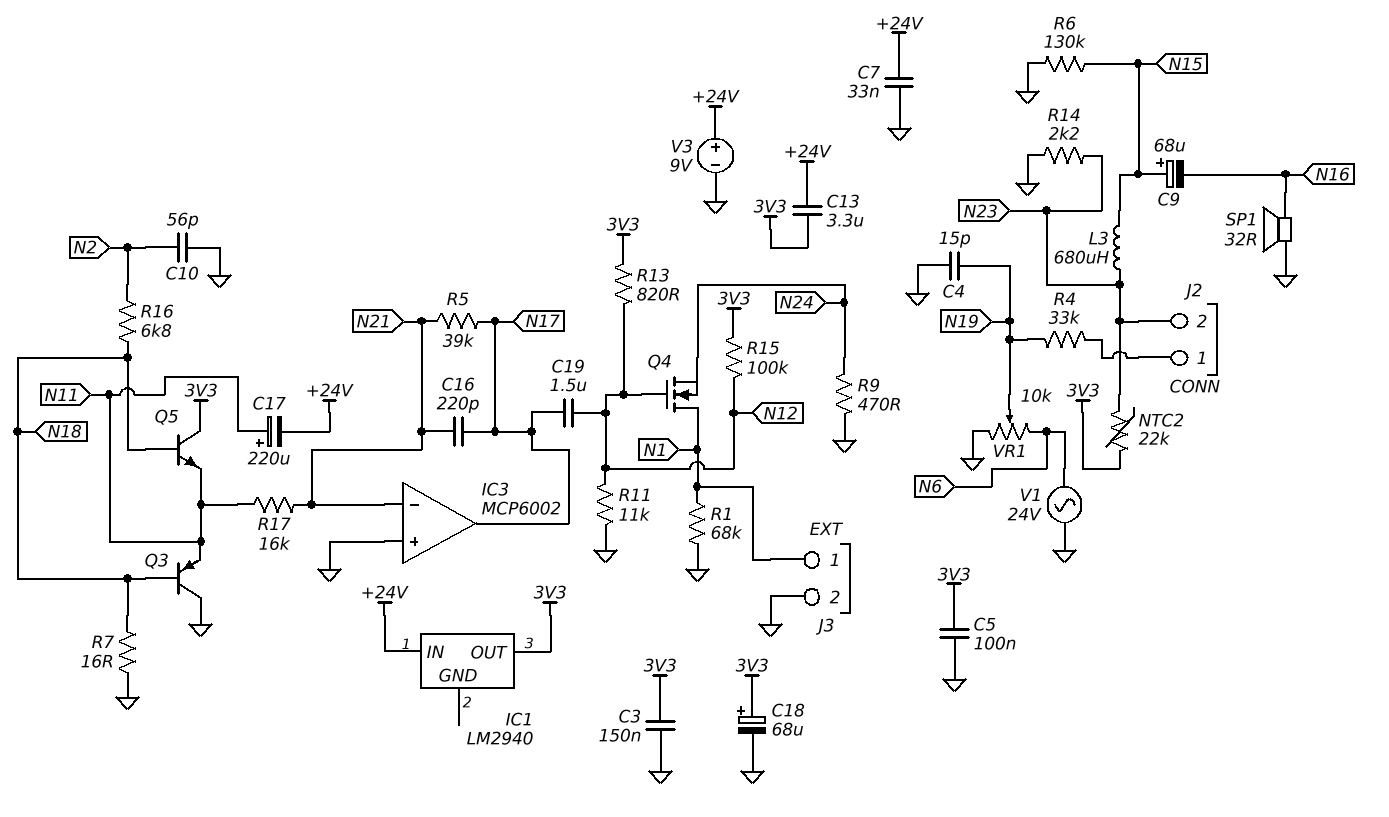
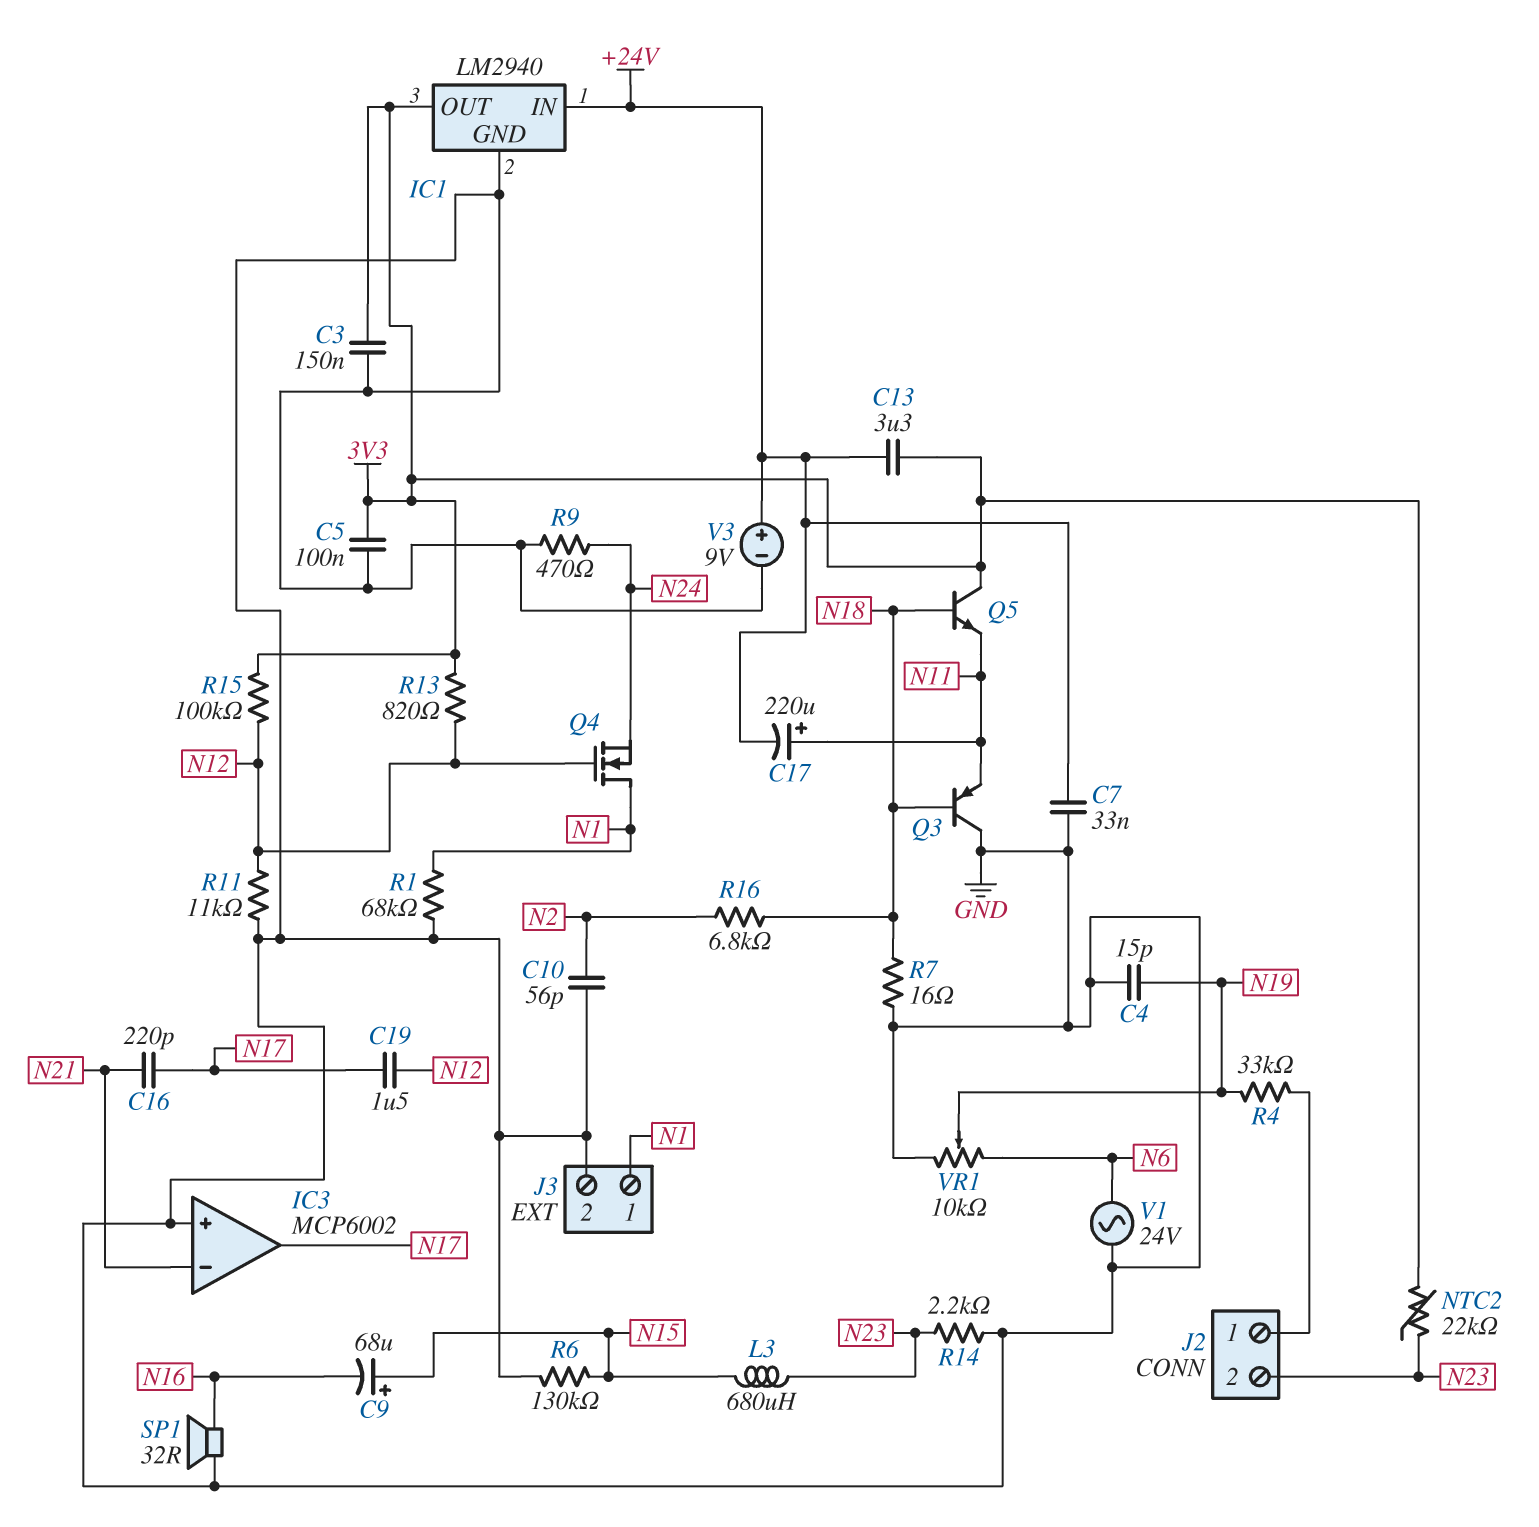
C18: 68uF (plus 3V3, minus GND) -> none
IC1 pin GND: none -> GND
R5: 39k (N17, N21) -> none
R17: 16k (N11, N21) -> none

